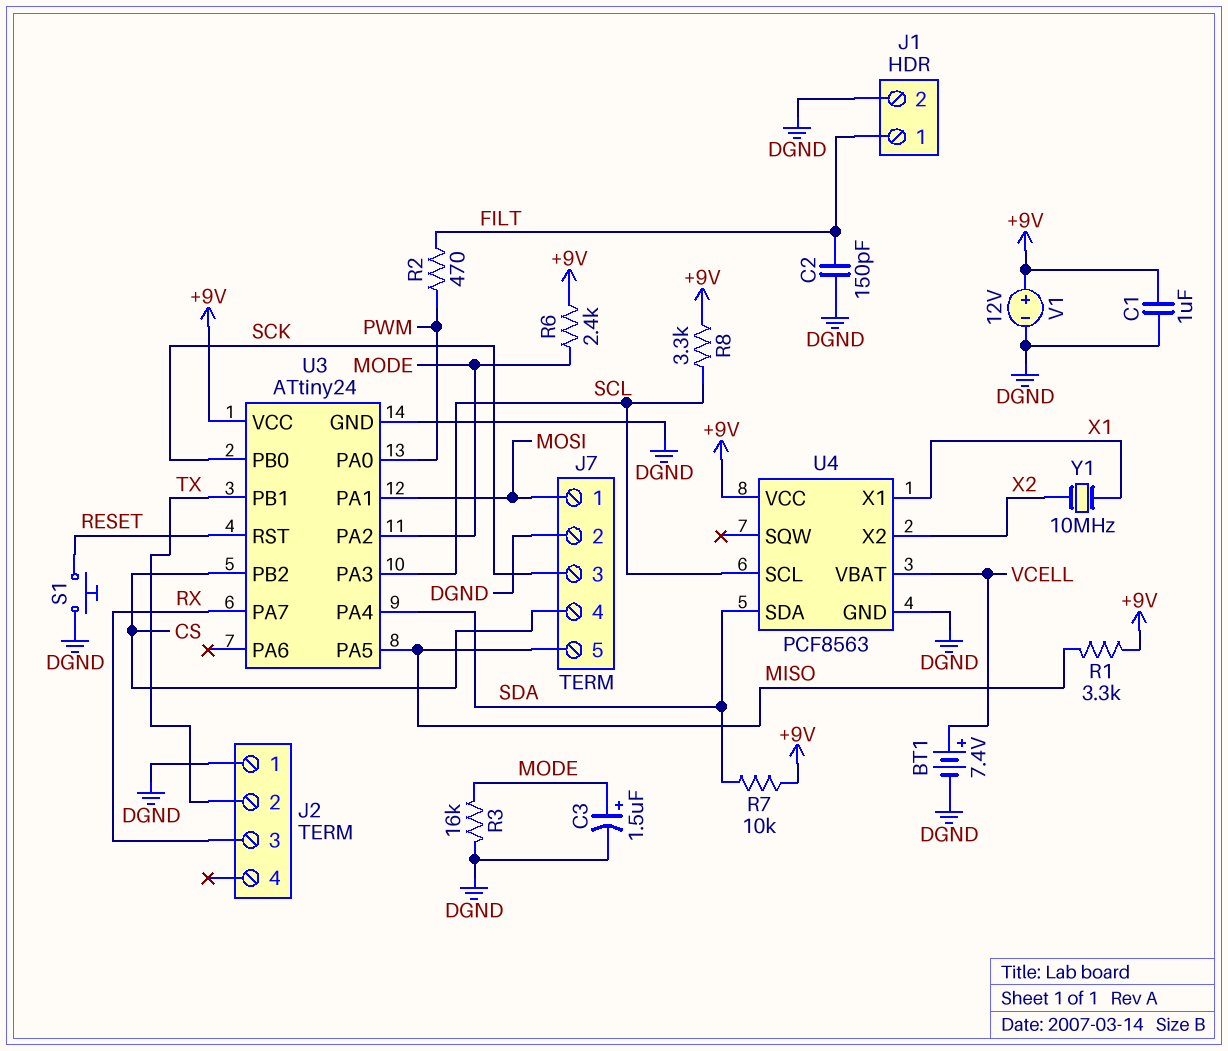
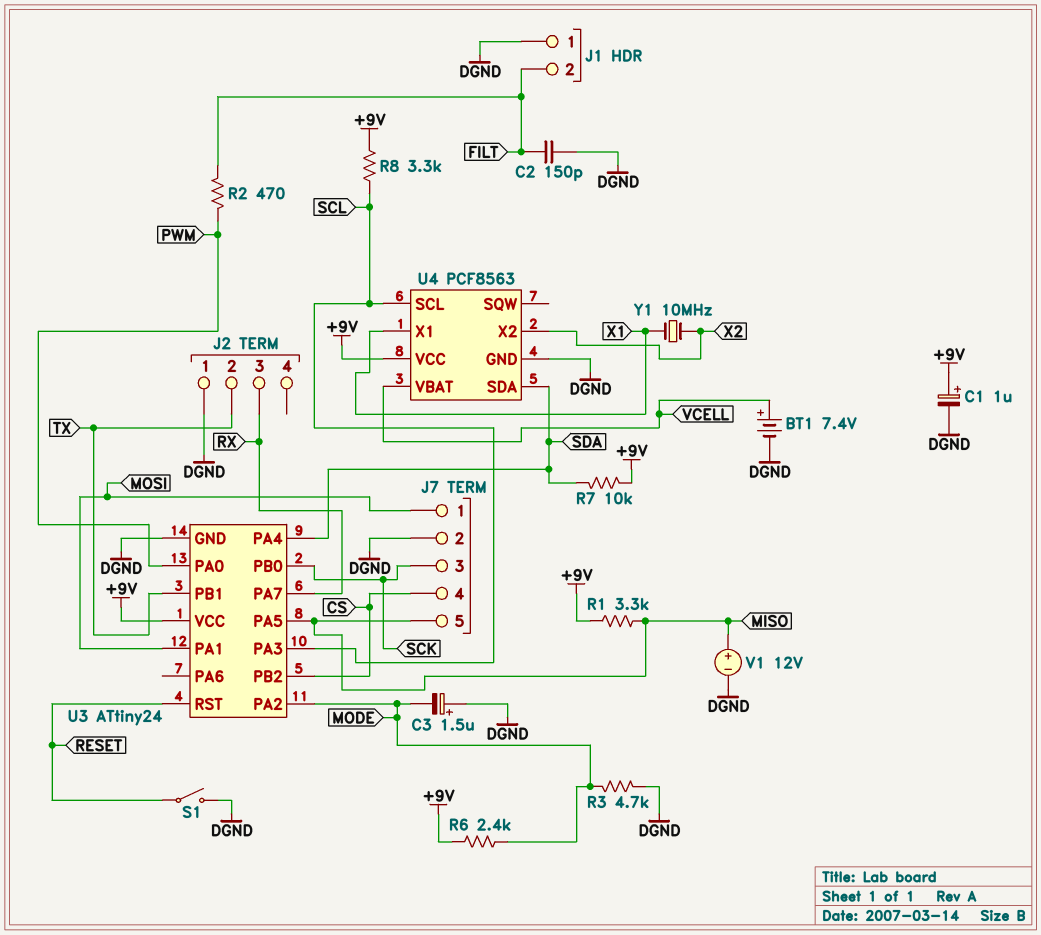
C1: 1uF (+9V, DGND) -> 1uF (plus +9V, minus DGND)
C3: 1.5uF (plus MODE, minus DGND) -> 1.5uF (plus DGND, minus MODE)
J1 pin 1: FILT -> DGND
J1 pin 2: DGND -> FILT
R3: 16k (DGND, MODE) -> 4.7k (DGND, MODE)
S1: button (DGND, RESET) -> switch (DGND, RESET)
V1: 12V (plus +9V, minus DGND) -> 12V (plus MISO, minus DGND)

